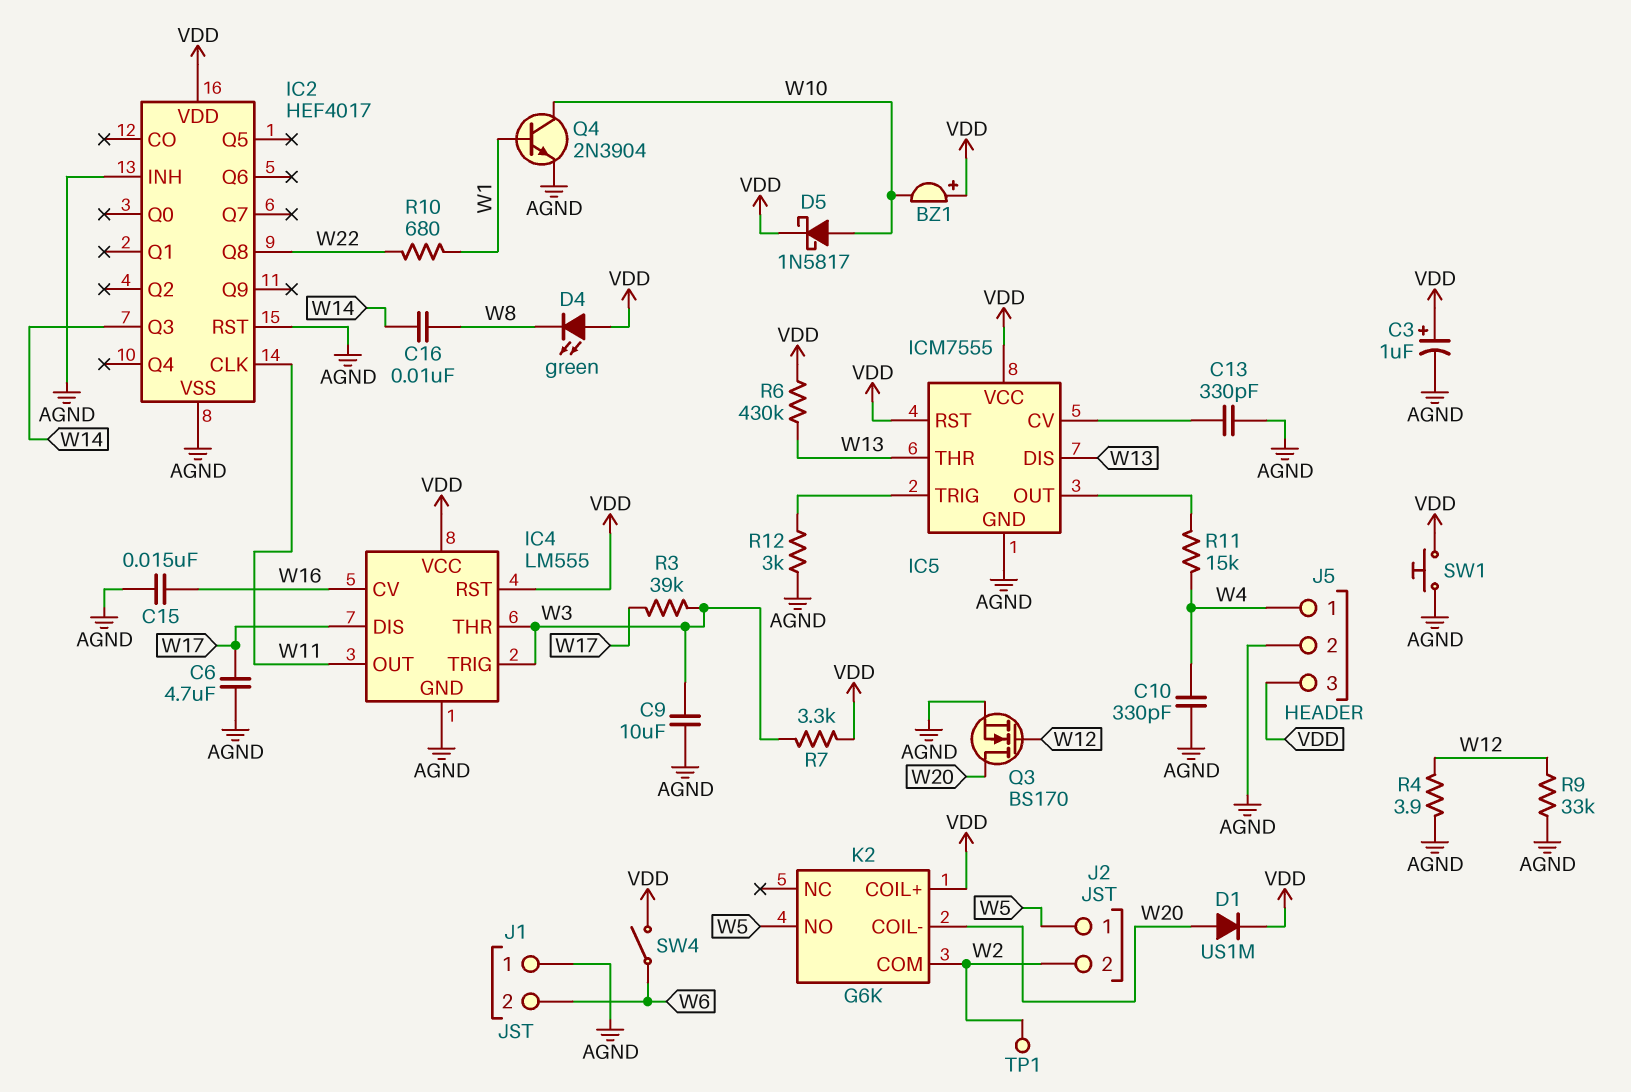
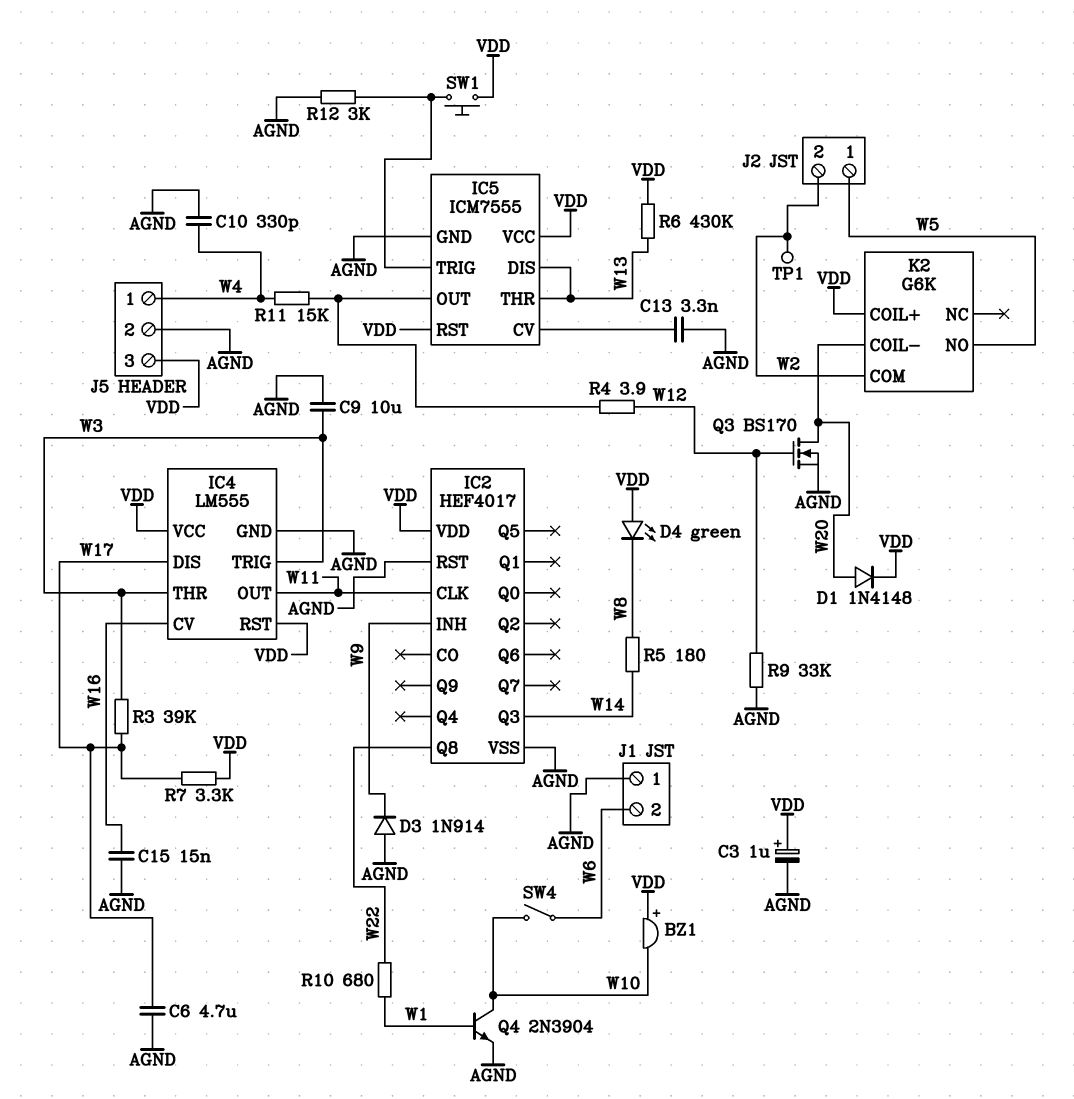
C13: 330pF (AGND, IC5/CV) -> 3.3nF (AGND, IC5/CV)
C16: 10nF (W8, W14) -> none
D1: diode US1M (A W20, K VDD) -> diode 1N4148 (A W20, K VDD)
D3: none -> diode 1N914 (A AGND, K W9)
D5: schottky 1N5817 (A W10, K VDD) -> none
IC2 pin INH: AGND -> W9
R4: 3.9 (AGND, W12) -> 3.9 (IC5/OUT, W12)
R5: none -> 180 (W8, W14)
R7: 3.3k (VDD, W3) -> 3.3k (VDD, W17)
SW1: button (AGND, VDD) -> button (IC5/TRIG, VDD)
SW4: switch (VDD, W6) -> switch (W6, W10)

